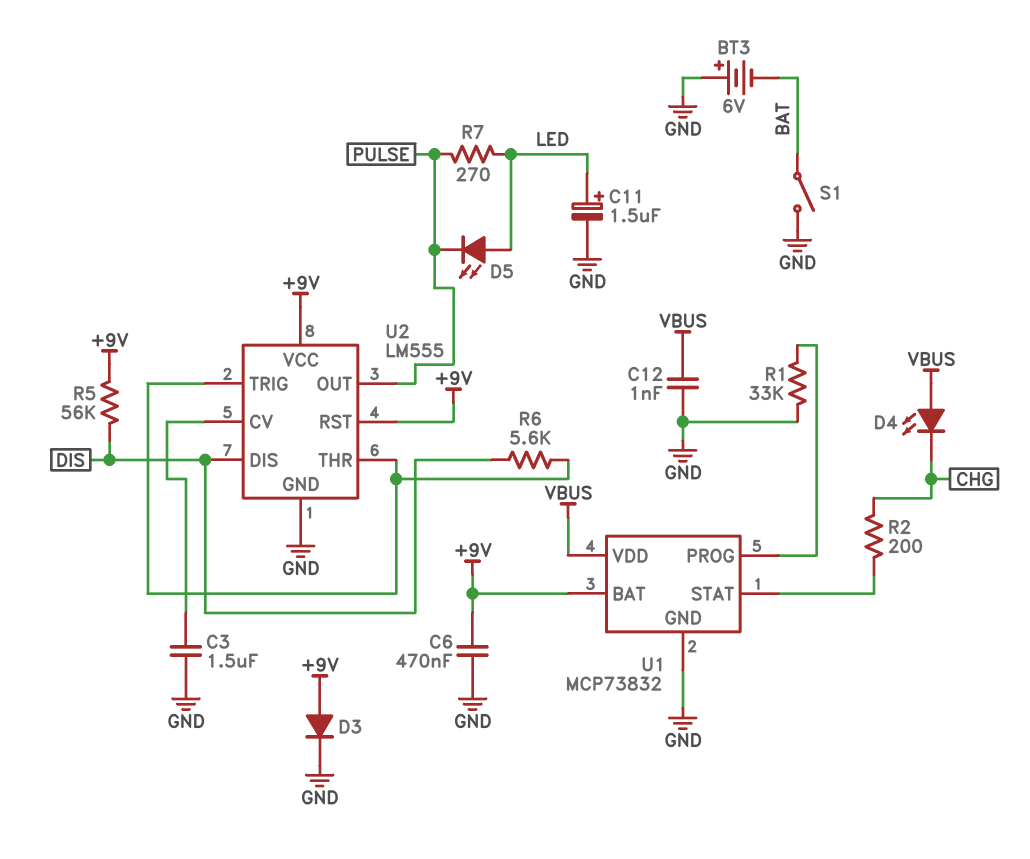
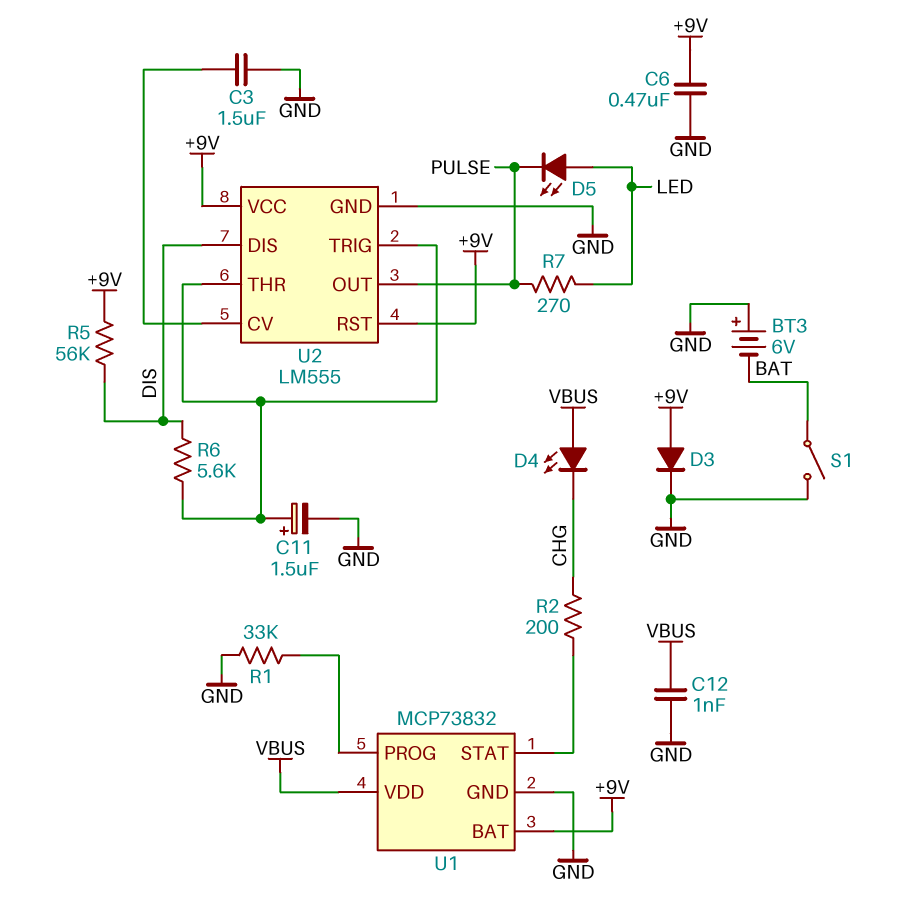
C11: 1.5uF (plus LED, minus GND) -> 1.5uF (plus U2/THR, minus GND)

